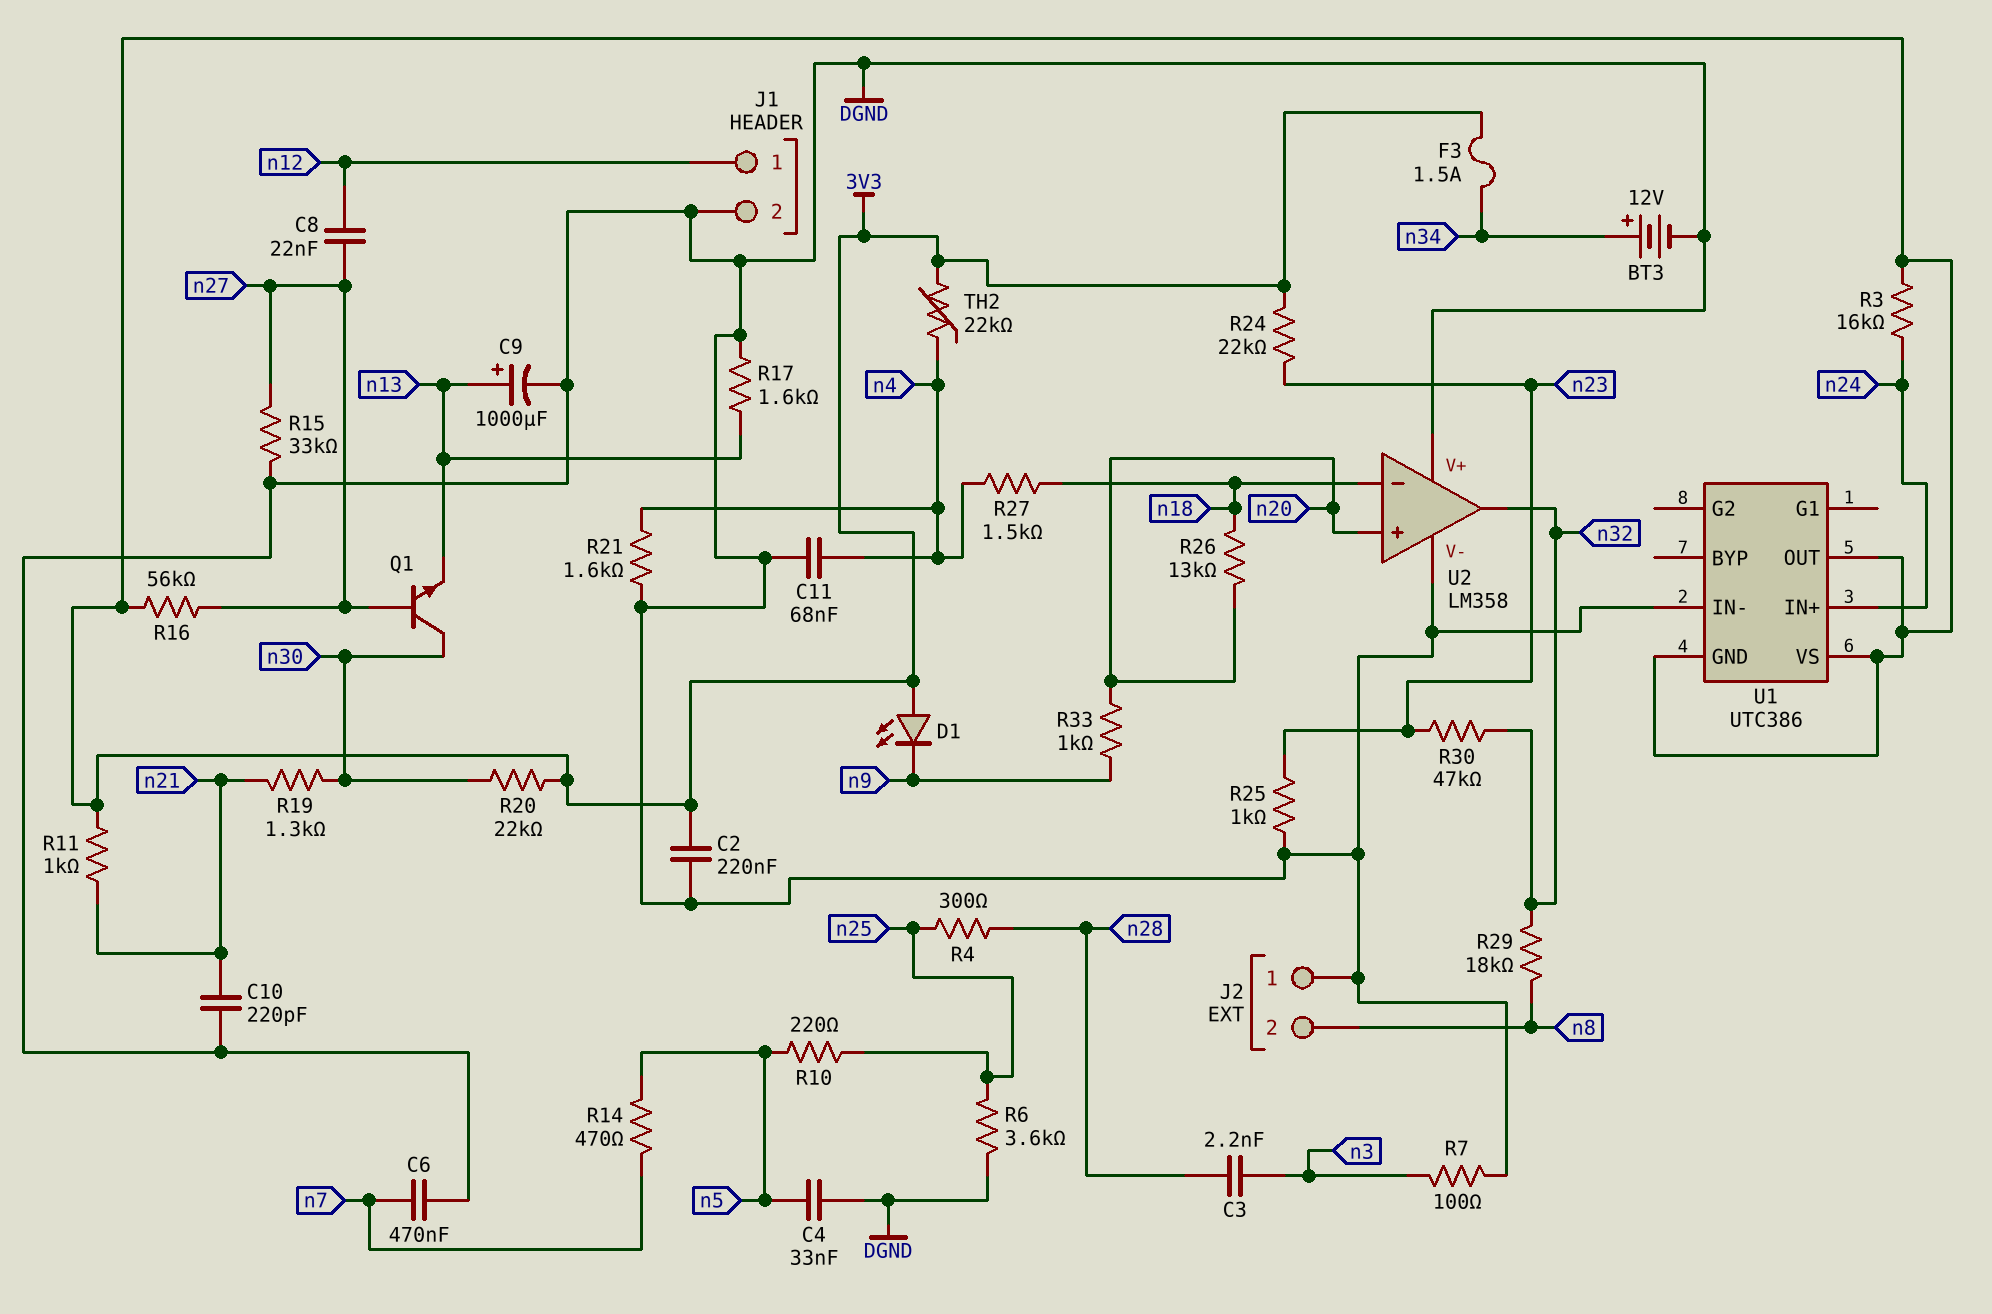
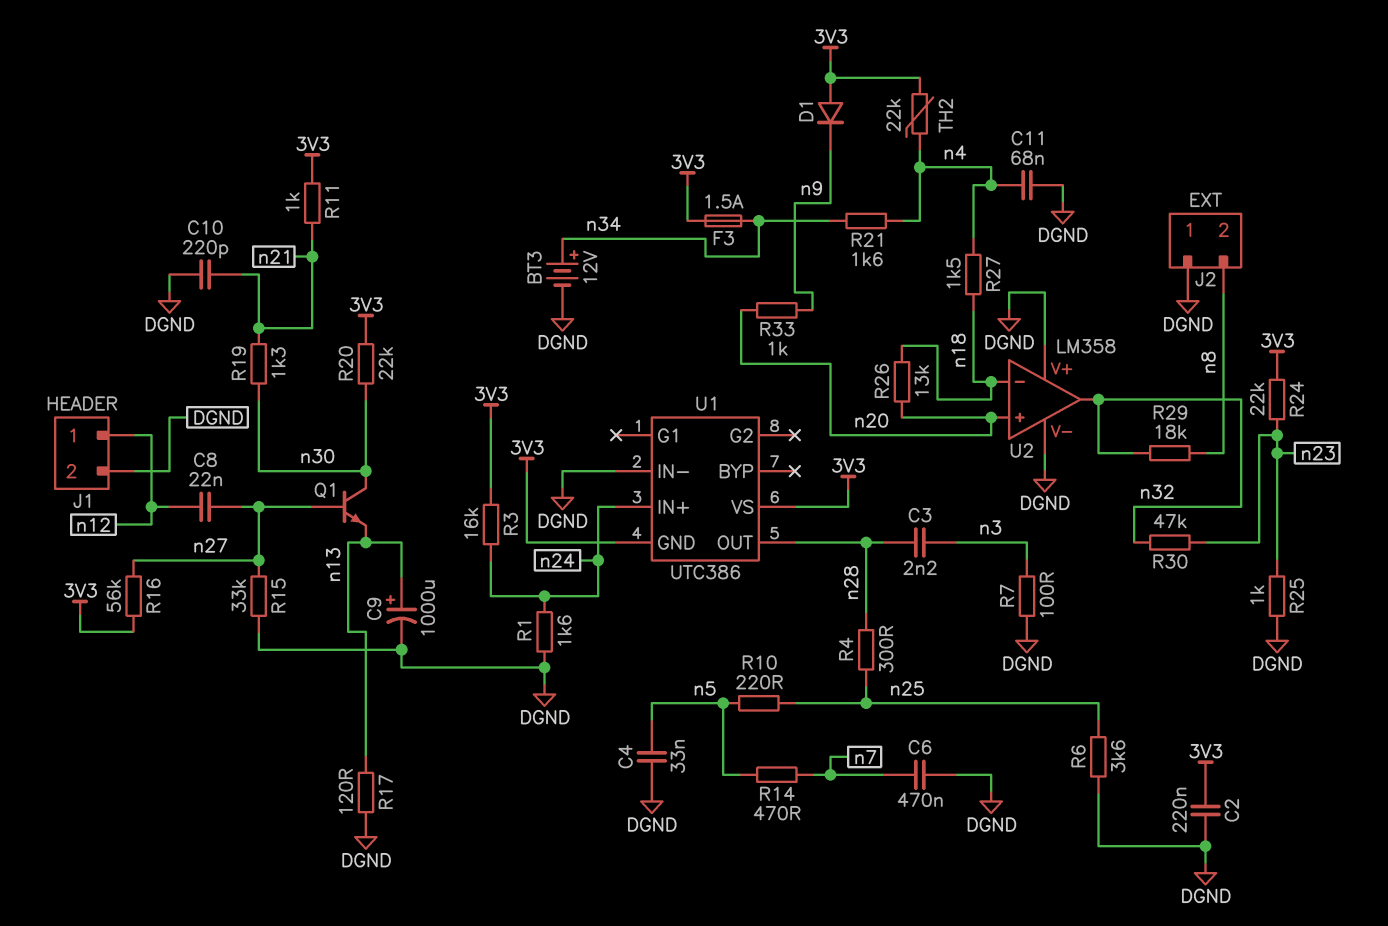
D1: LED (A 3V3, K n9) -> diode (A 3V3, K n9)
R1: none -> 1.6k (DGND, n24)
R17: 1.6k (DGND, n13) -> 120 (DGND, n13)
R21: 1.6k (DGND, n4) -> 1.6k (n4, n34)
U1 pin OUT: 3V3 -> n28

